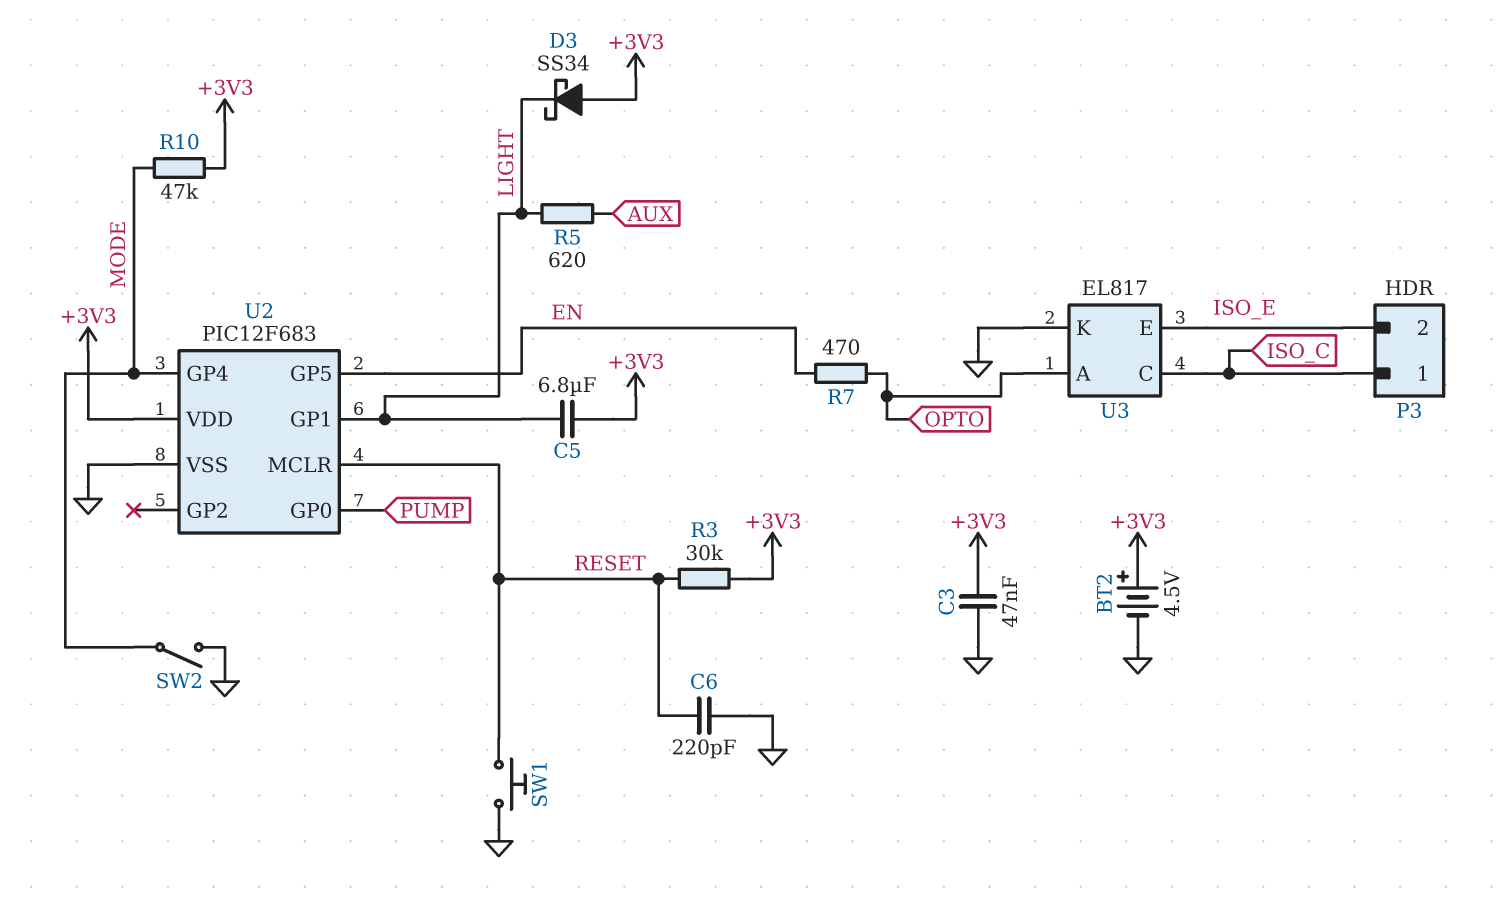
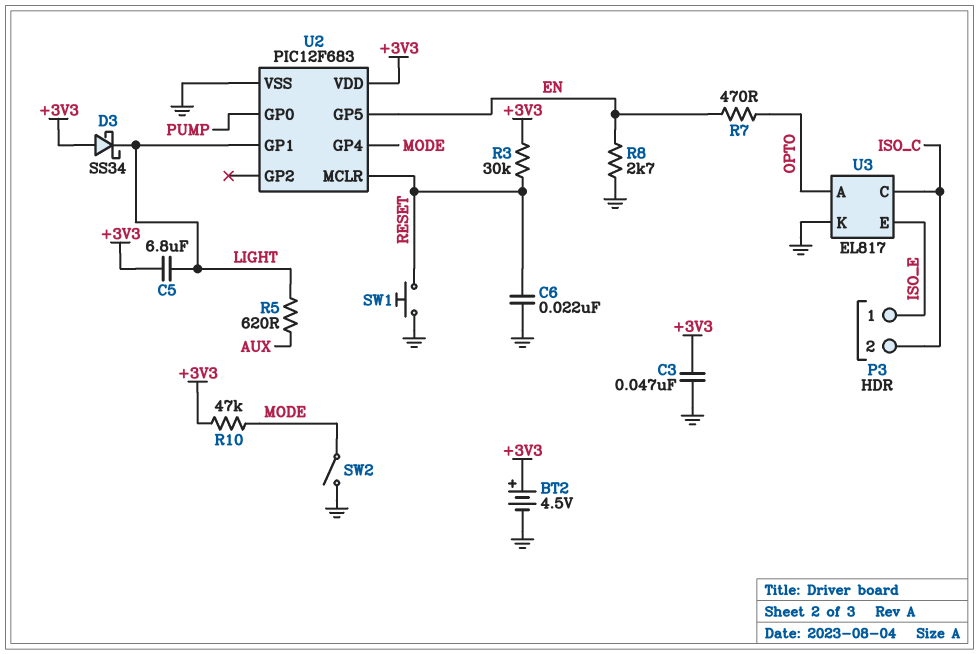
C6: 220pF (GND, RESET) -> 22nF (GND, RESET)
P3 pin 1: ISO_C -> ISO_E
P3 pin 2: ISO_E -> ISO_C
R8: none -> 2.7k (EN, GND)

